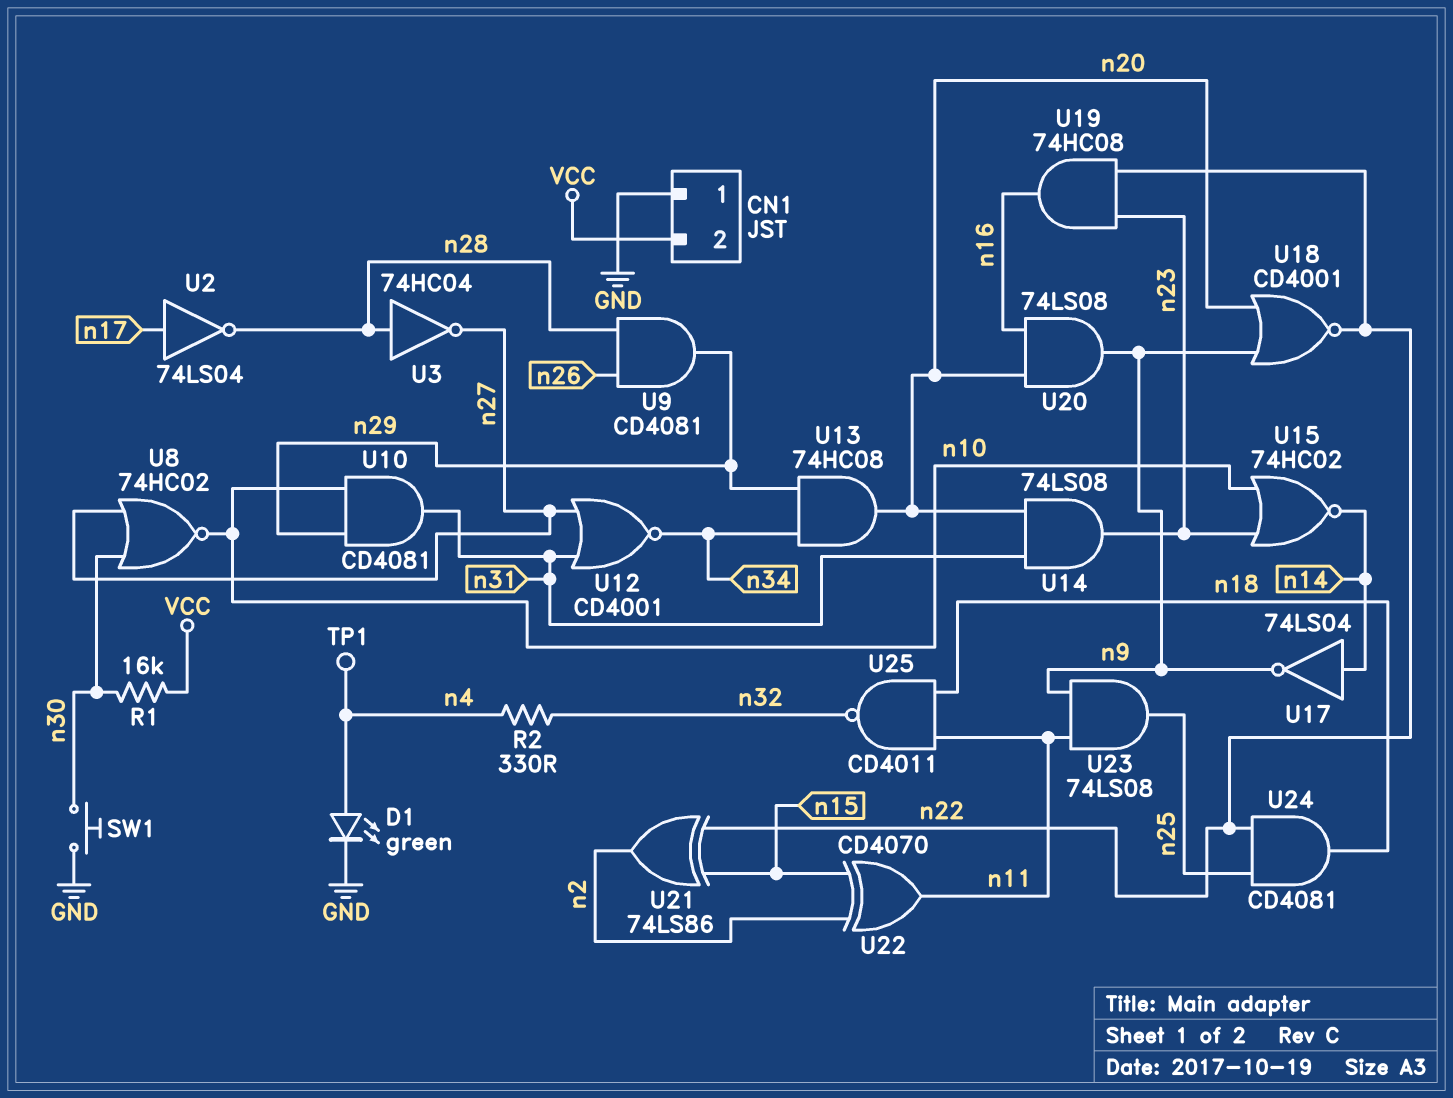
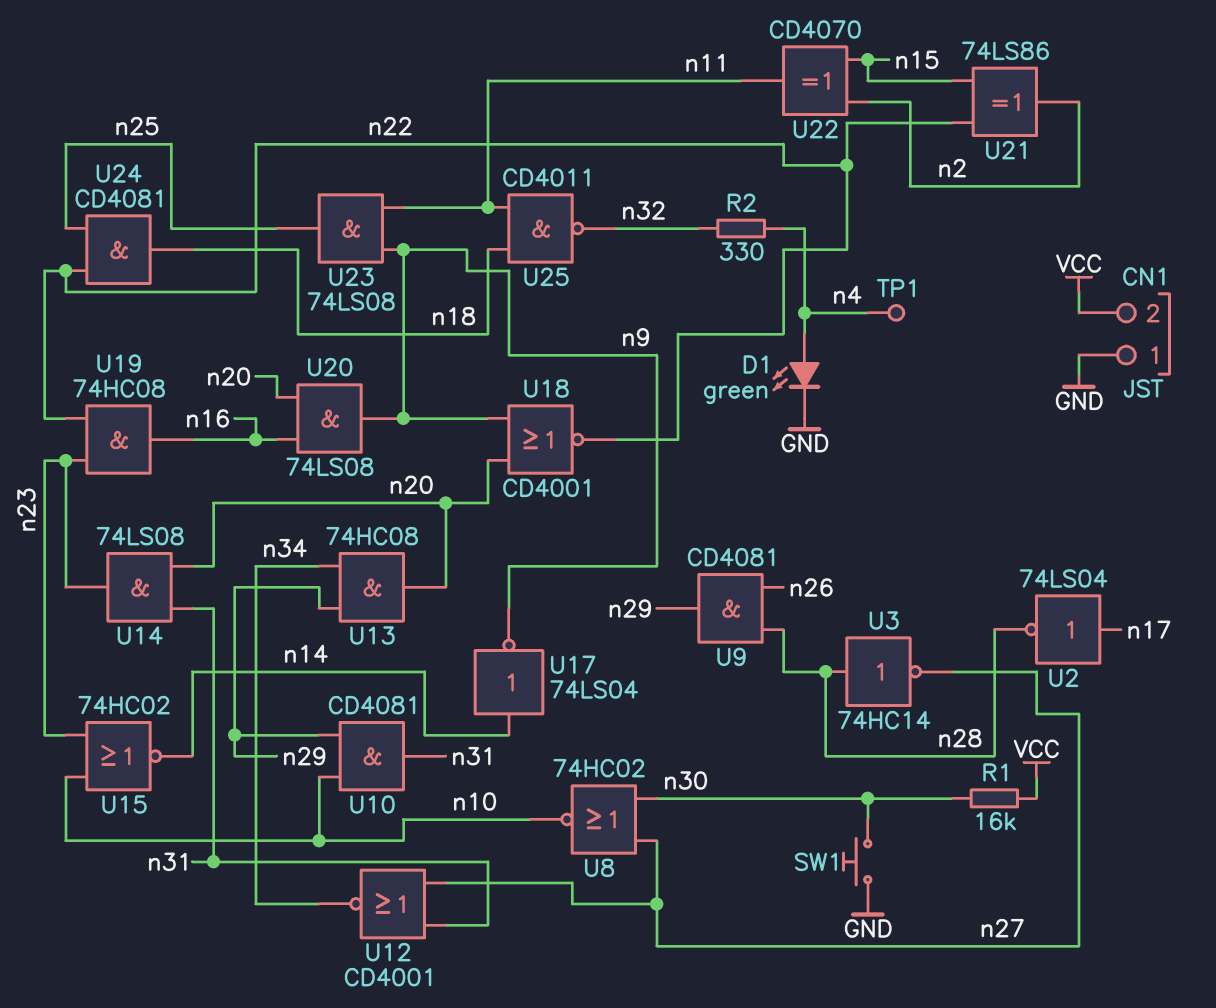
U3: NOT 74HC04 (in n28, out n27) -> NOT 74HC14 (in n28, out n27)

